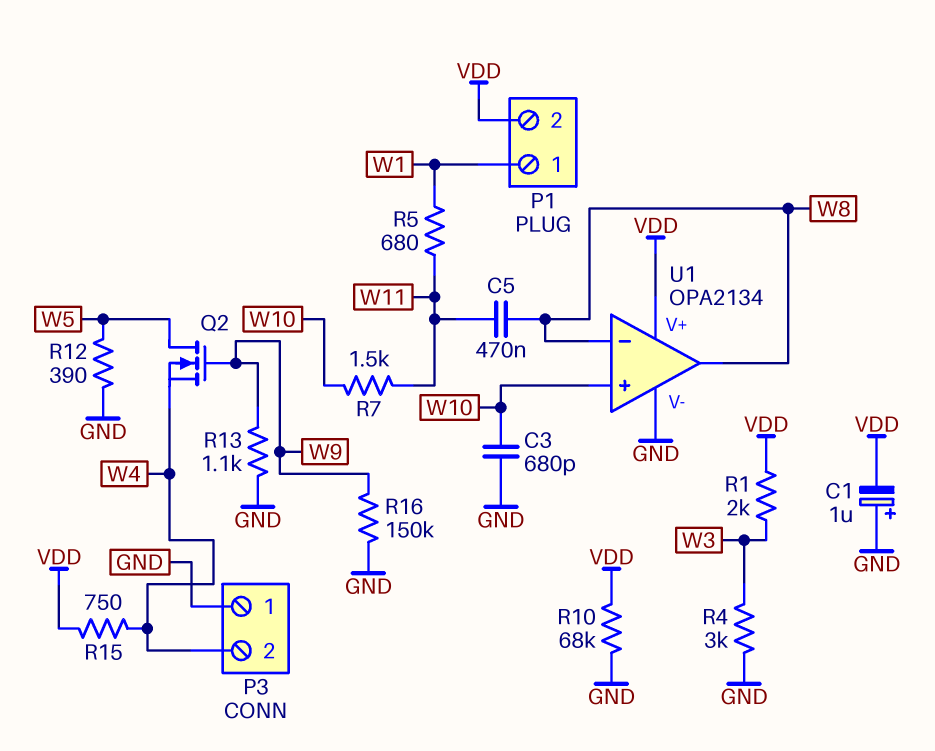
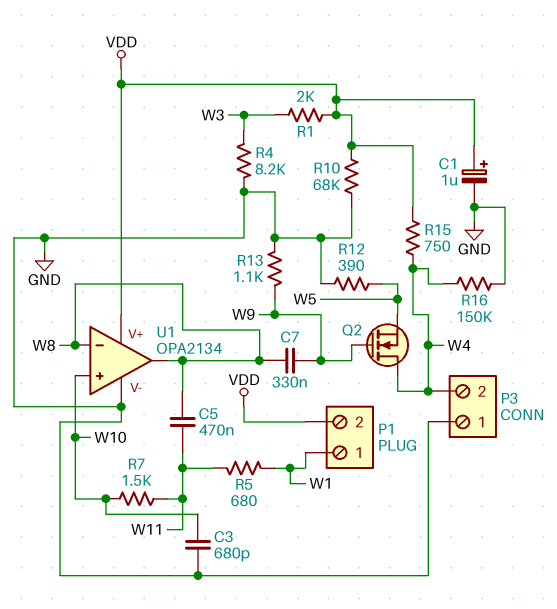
C1: 1uF (plus GND, minus VDD) -> 1uF (plus VDD, minus GND)
C7: none -> 330nF (W8, W9)
Q2: NMOS (G W9, D W5, S W4) -> NMOS (G W9, D W4, S W5)
R4: 3k (GND, W3) -> 8.2k (GND, W3)
R16: 150k (GND, W9) -> 150k (GND, W4)

